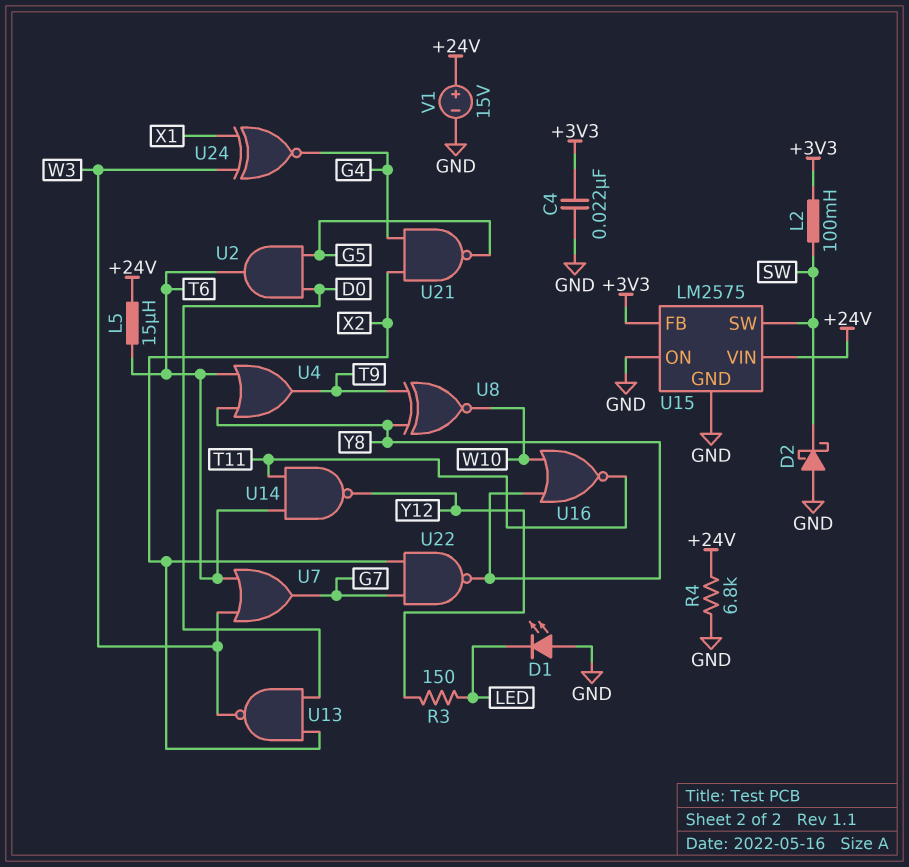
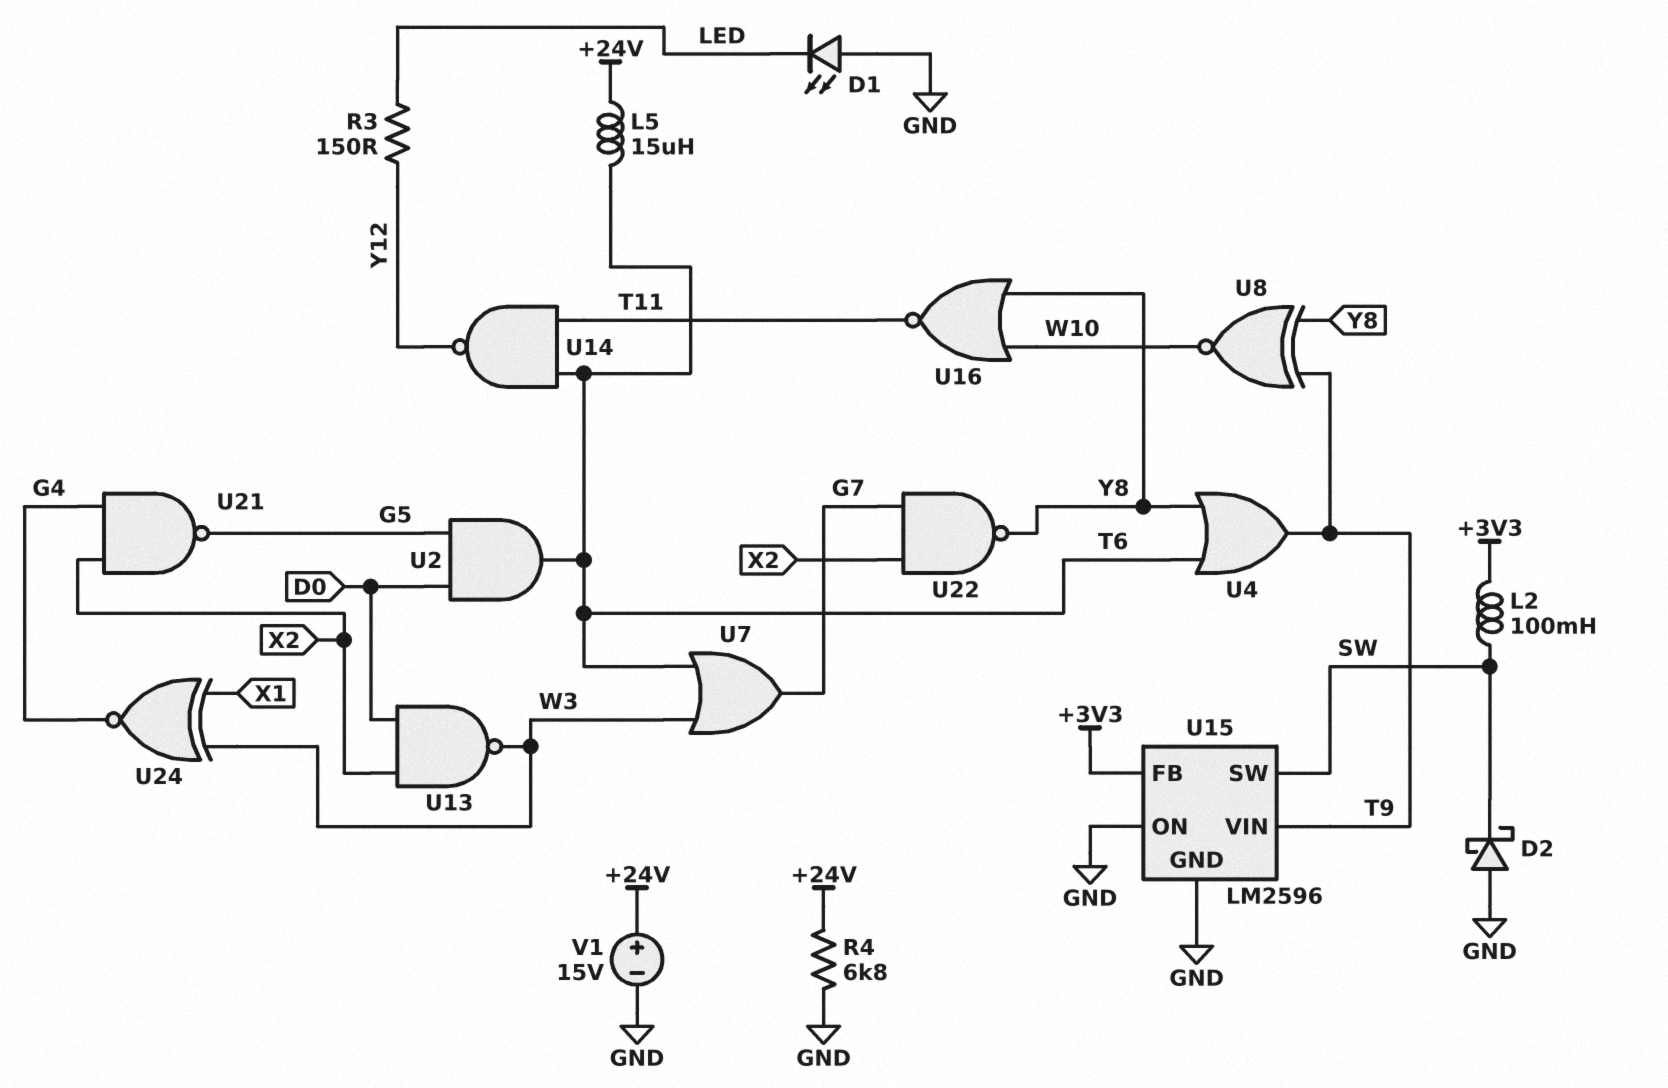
C4: 22nF (+3V3, GND) -> none
U15: LM2575 -> LM2596
U15 pin VIN: +24V -> T9

